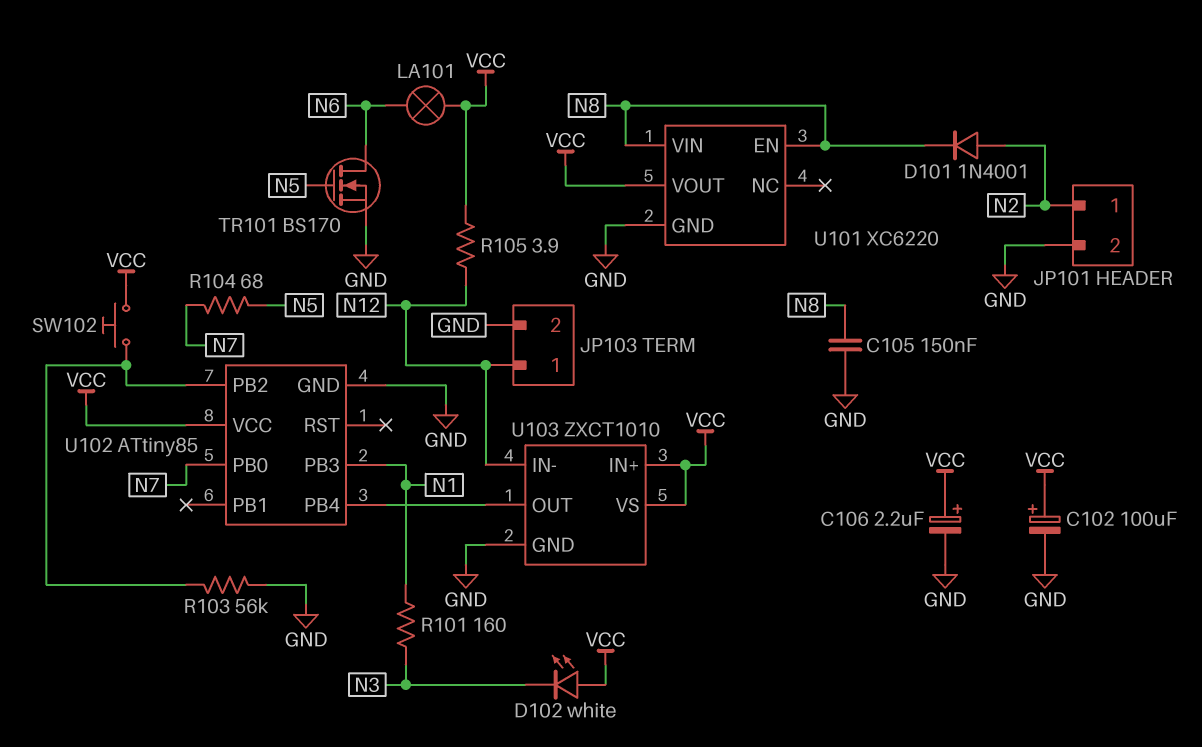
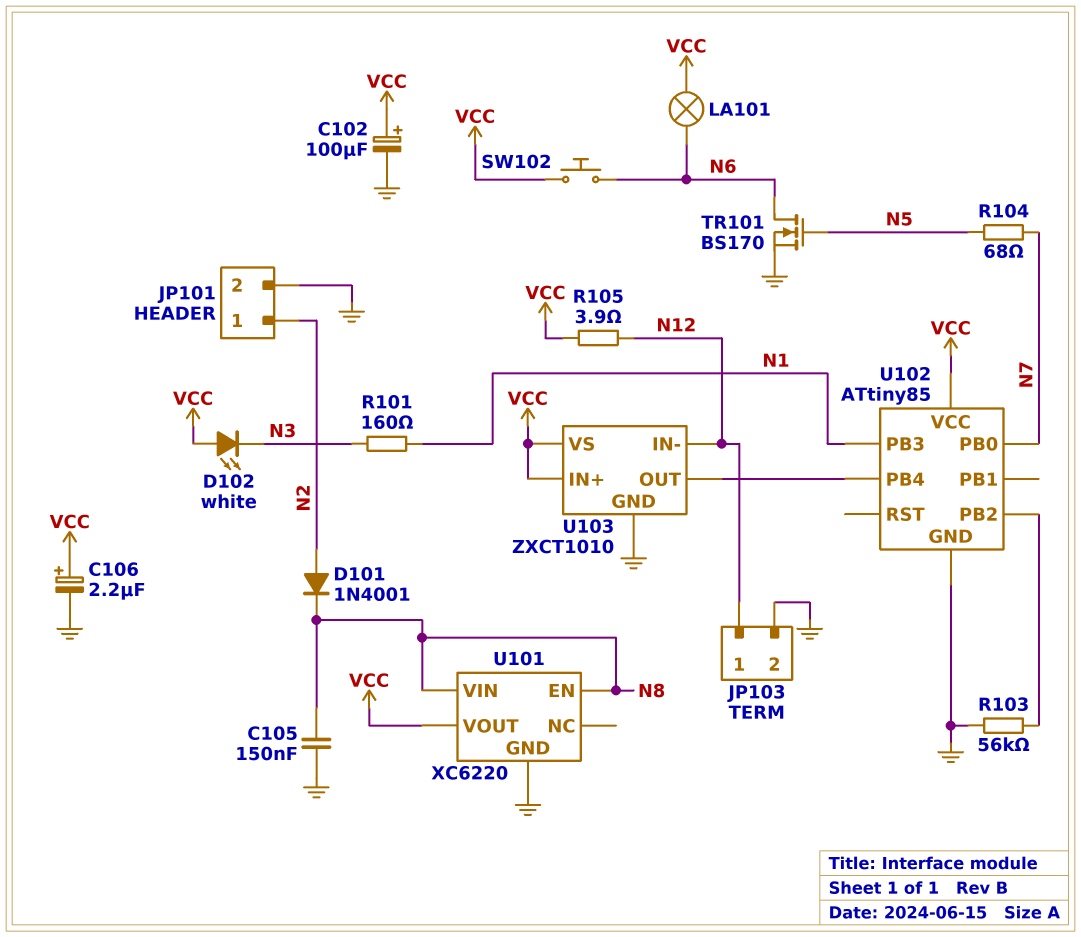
SW102: button (U102/PB2, VCC) -> button (N6, VCC)

